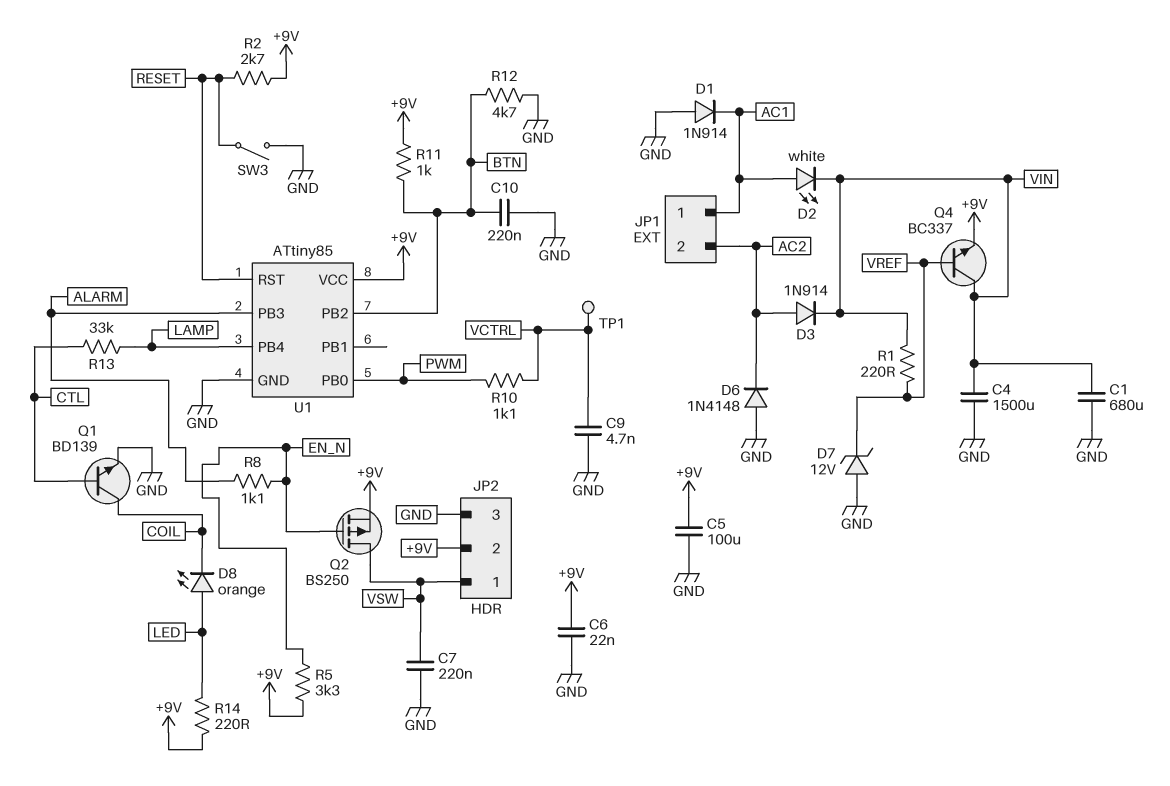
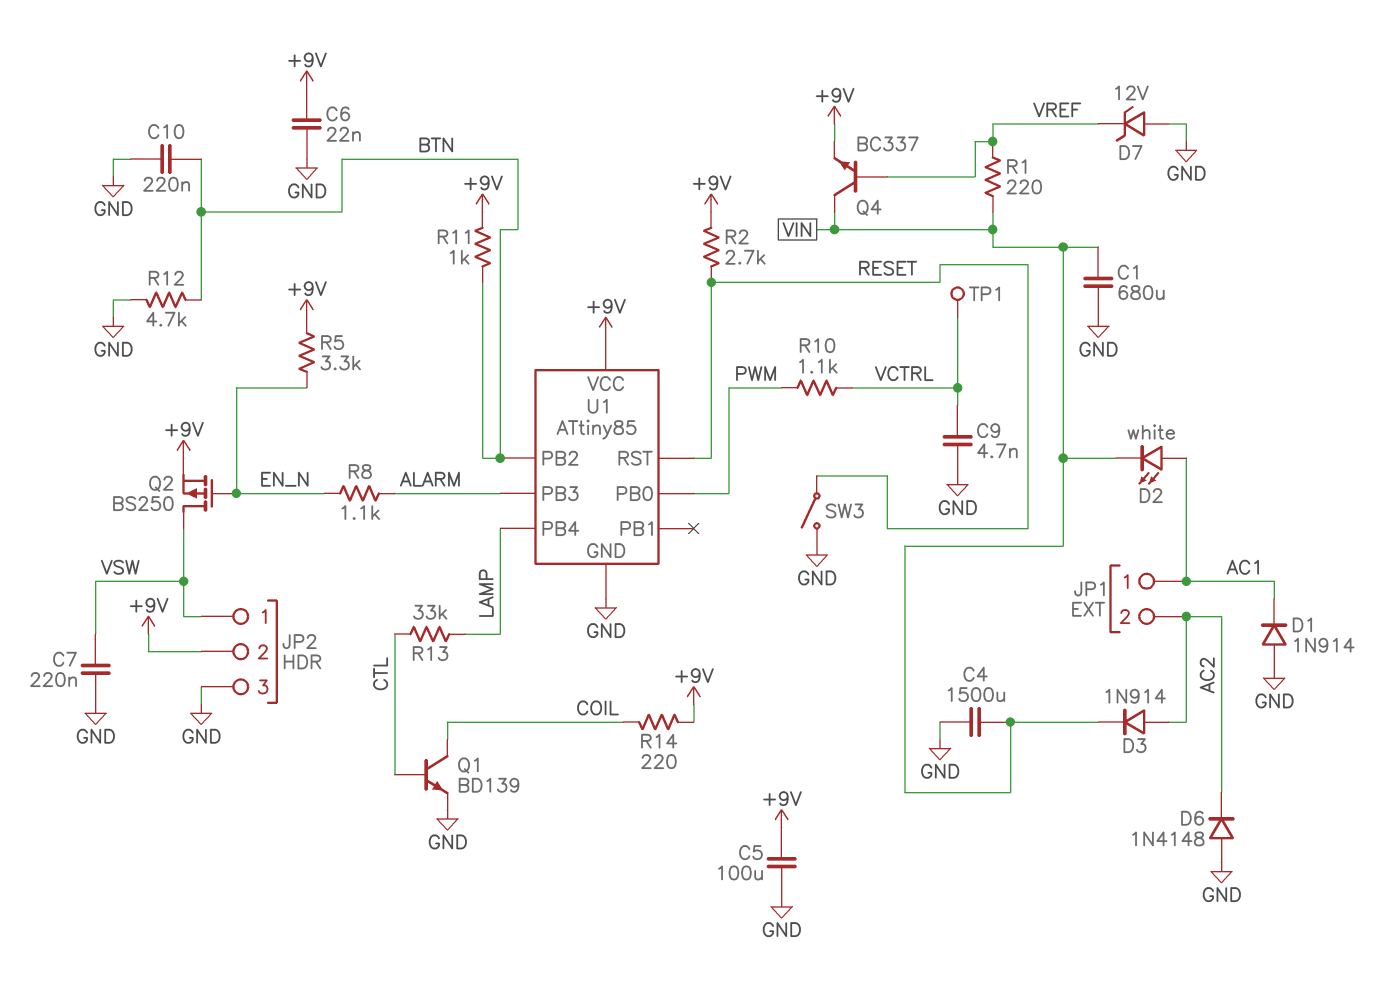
D8: LED orange (A LED, K COIL) -> none
R14: 220 (+9V, LED) -> 220 (+9V, COIL)

